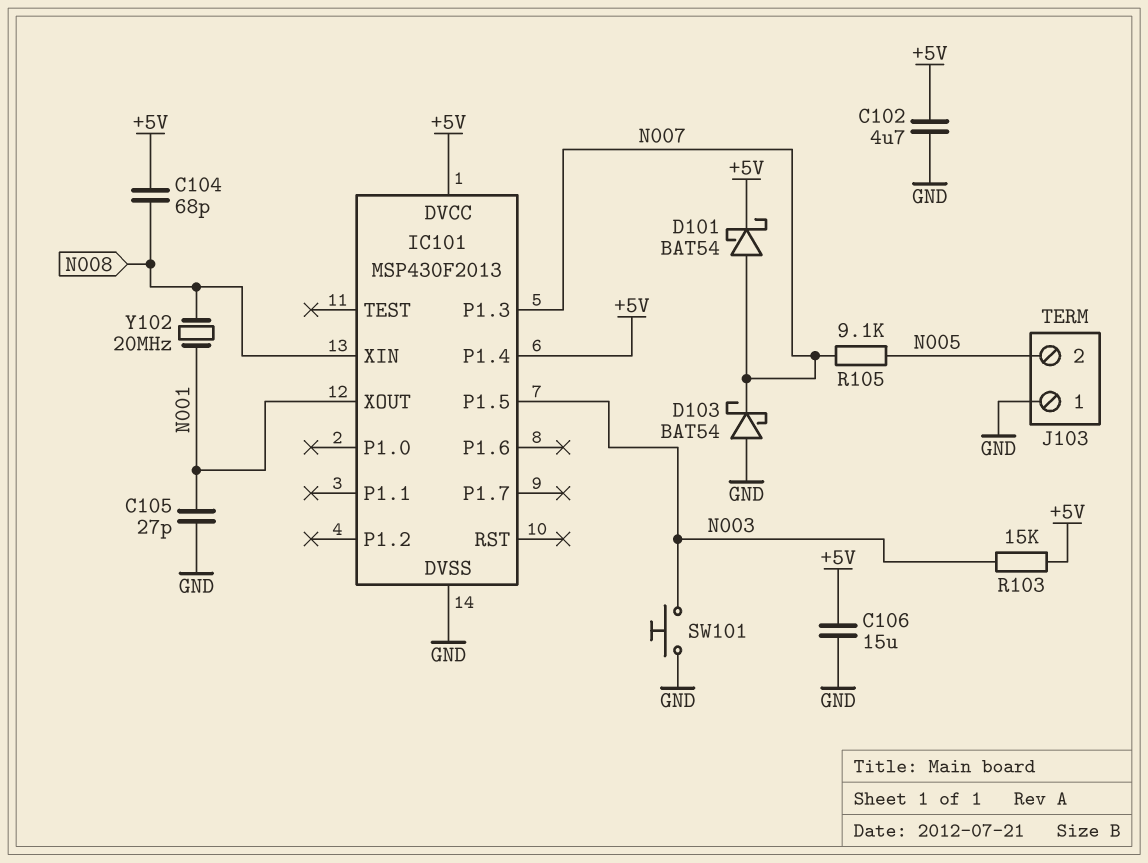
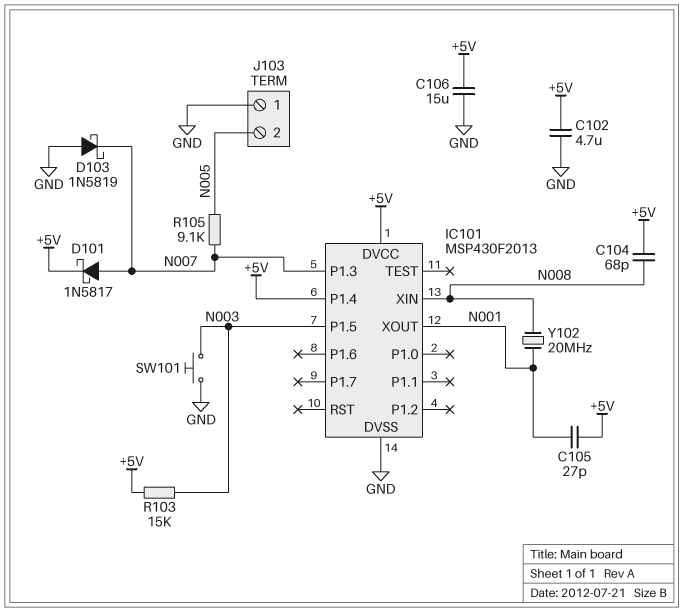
C105: 27pF (GND, N001) -> 27pF (+5V, N001)
D101: schottky BAT54 (A N007, K +5V) -> schottky 1N5817 (A N007, K +5V)
D103: schottky BAT54 (A GND, K N007) -> schottky 1N5819 (A GND, K N007)

